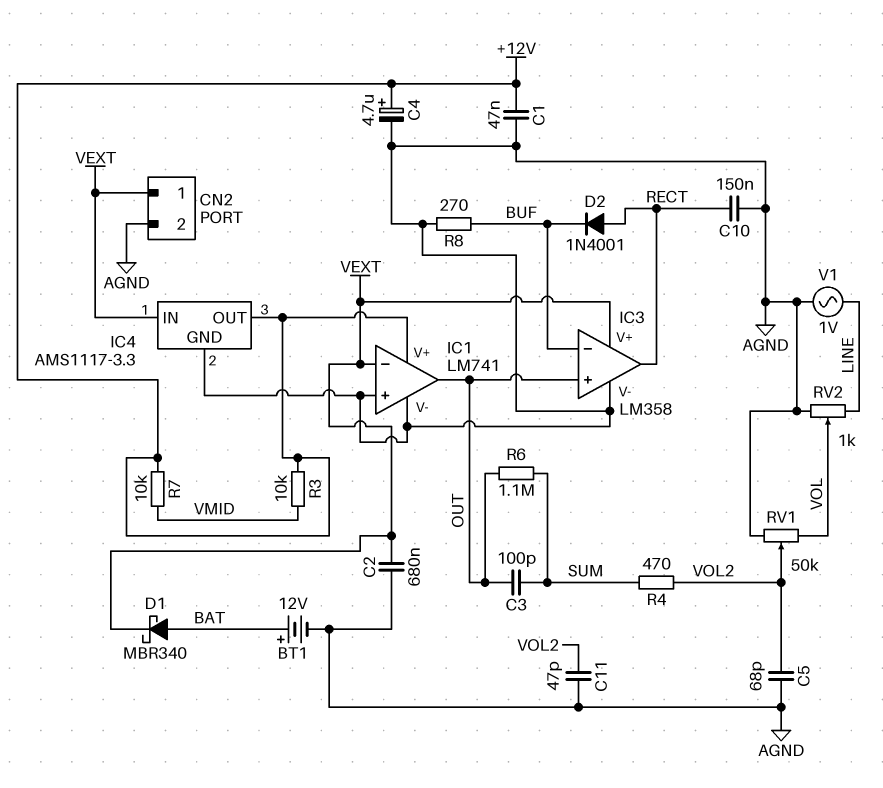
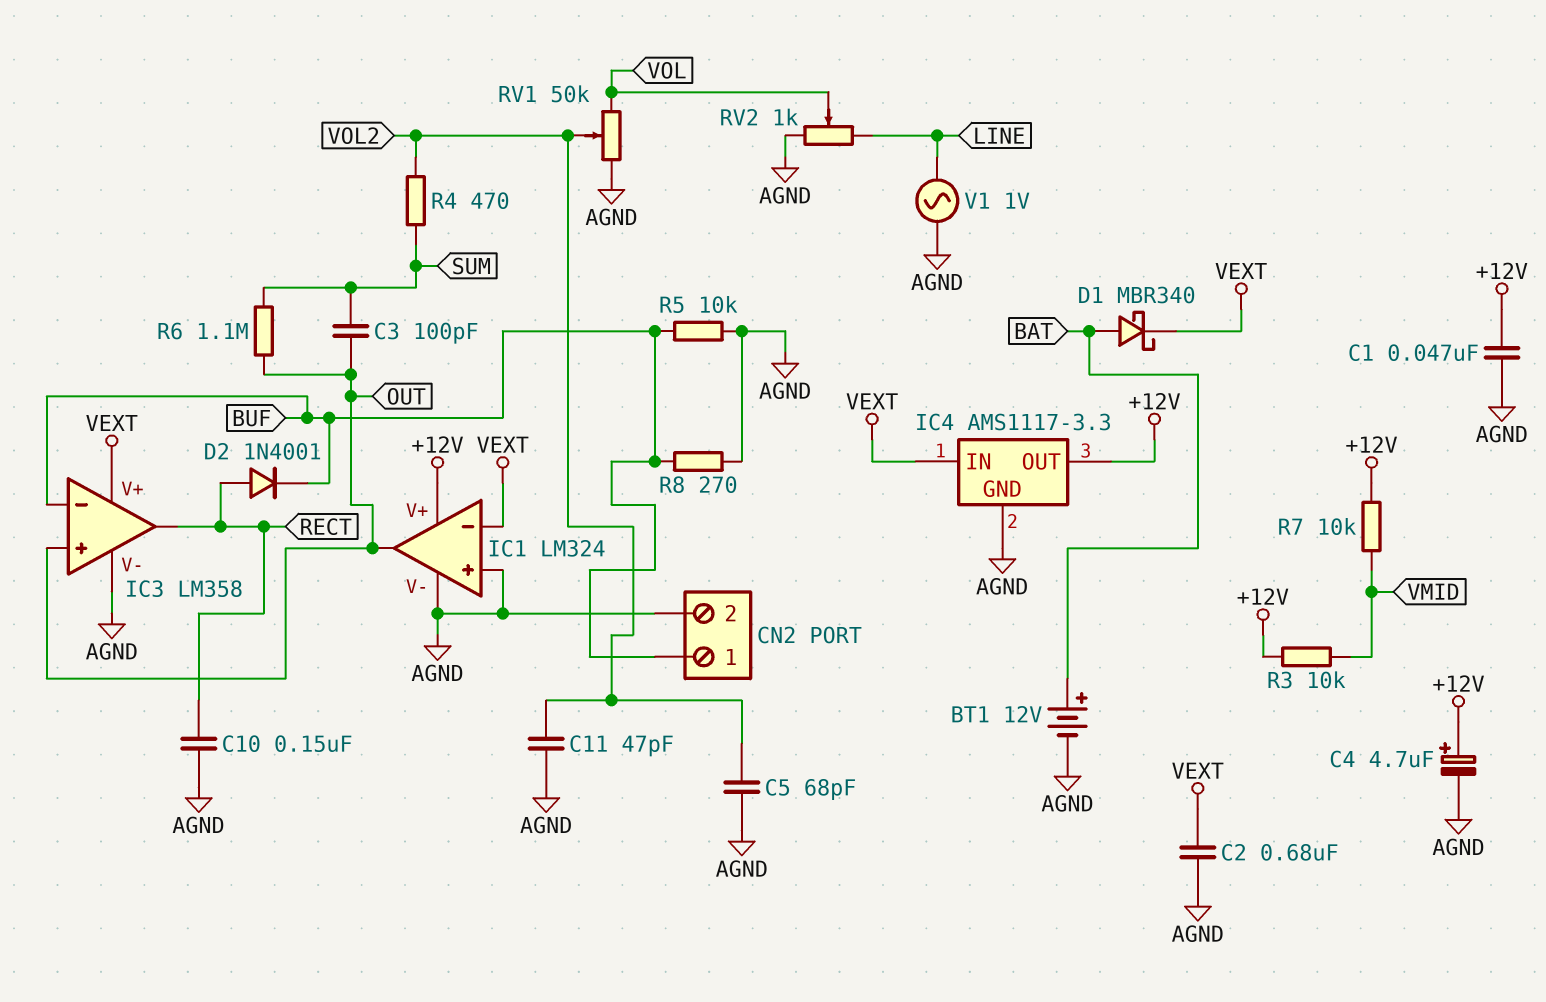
CN2 pin 1: VEXT -> BUF
IC1: LM741 -> LM324
R5: none -> 10k (AGND, BUF)

